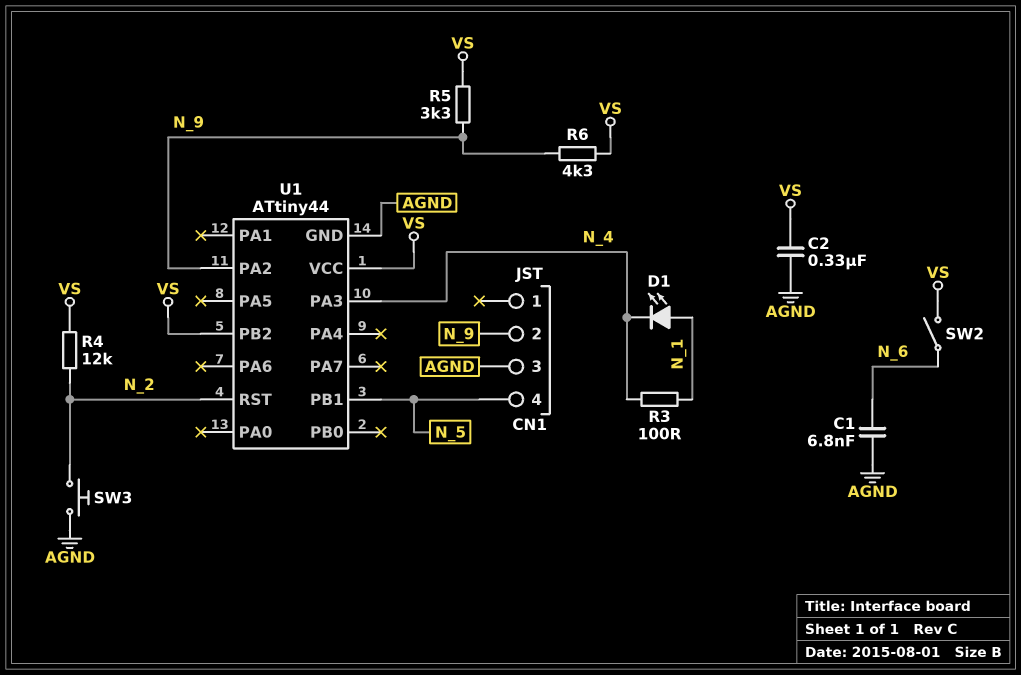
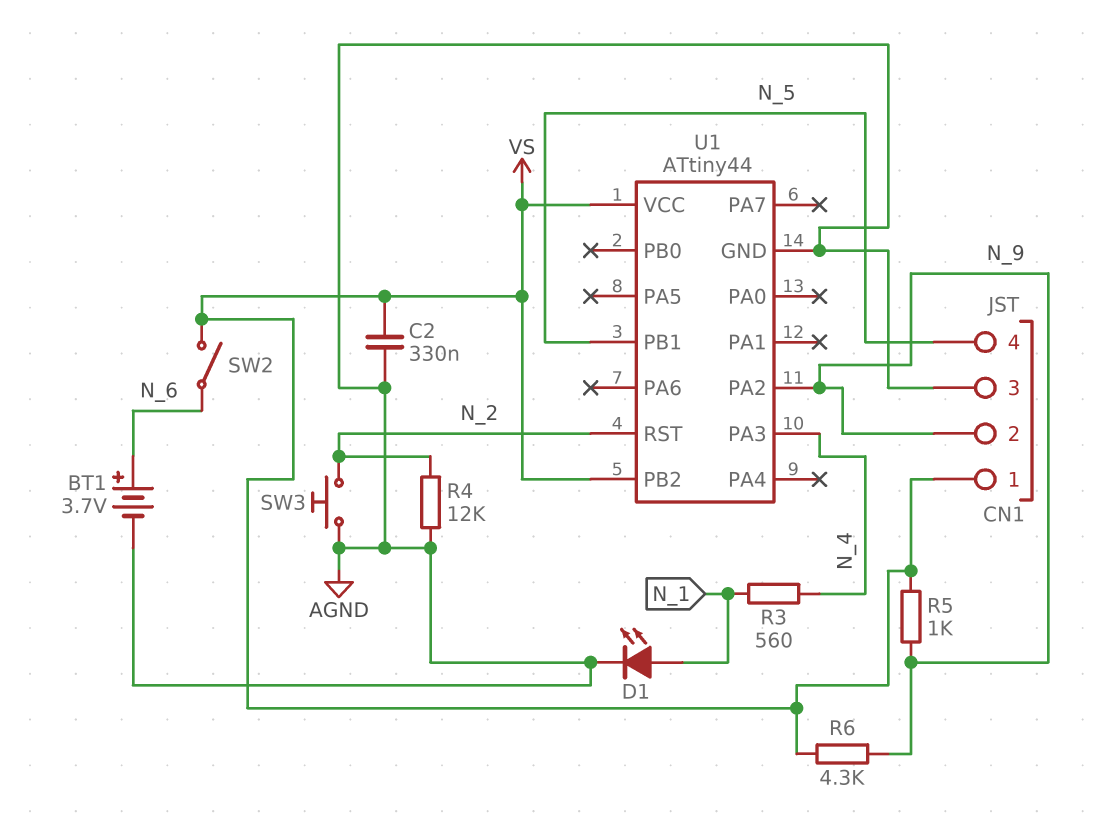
BT1: none -> 3.7V (plus N_6, minus AGND)
C1: 6.8nF (AGND, N_6) -> none
CN1 pin 1: none -> VS
D1: LED (A N_1, K N_4) -> LED (A N_1, K AGND)
R3: 100 (N_1, N_4) -> 560 (N_1, N_4)
R4: 12k (N_2, VS) -> 12k (AGND, N_2)
R5: 3.3k (N_9, VS) -> 1k (N_9, VS)

